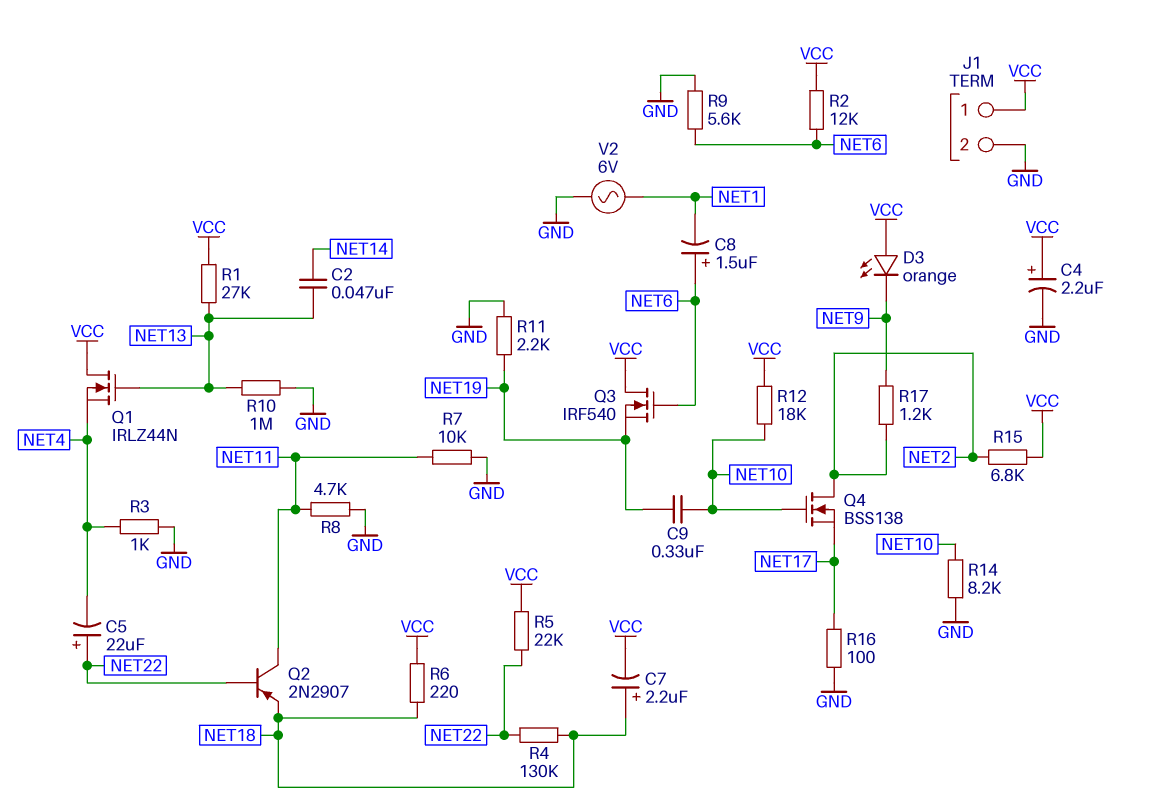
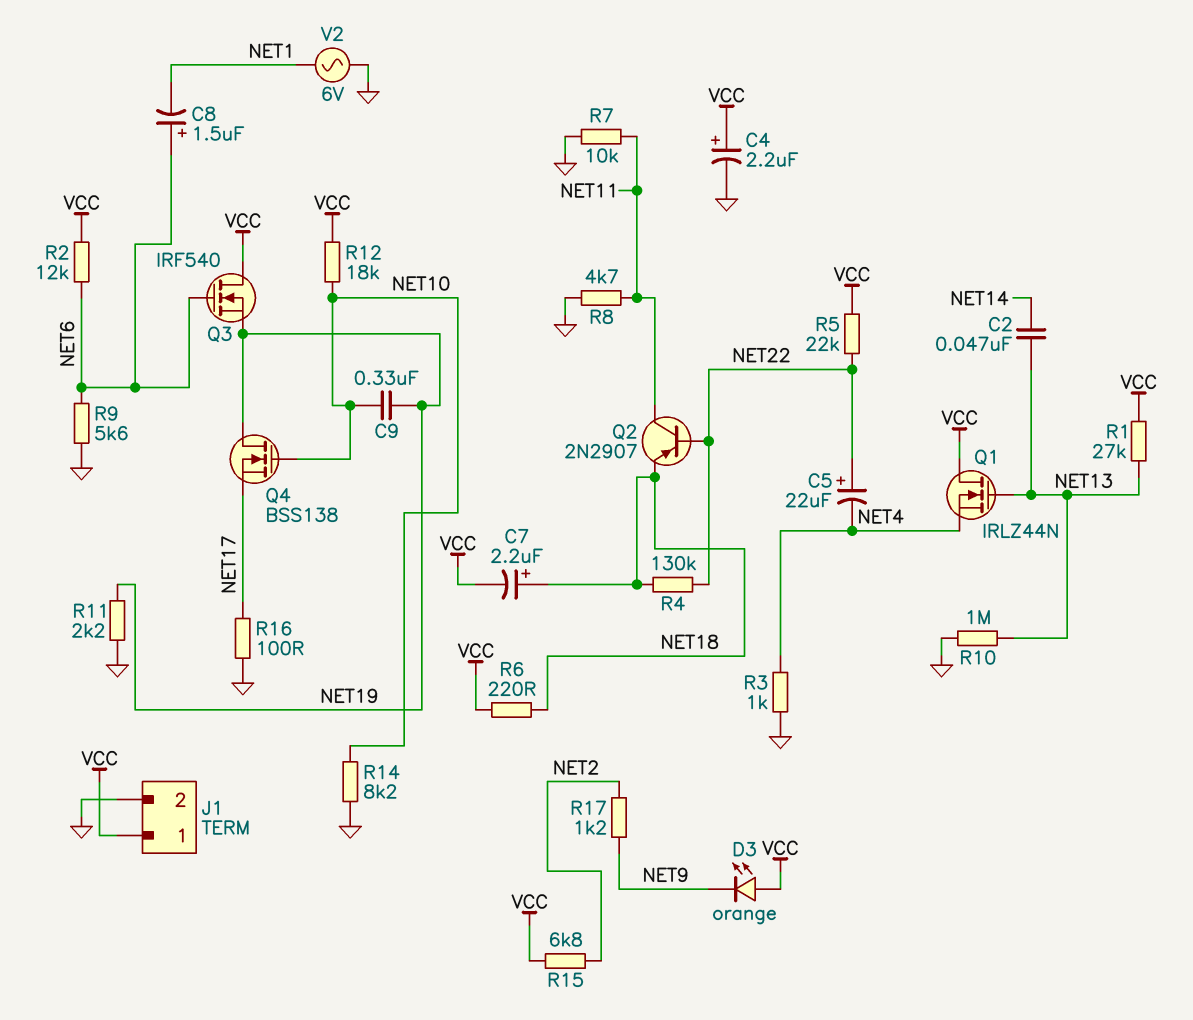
Q4: NMOS BSS138 (G NET10, D NET2, S NET17) -> NMOS BSS138 (G NET10, D NET19, S NET17)

